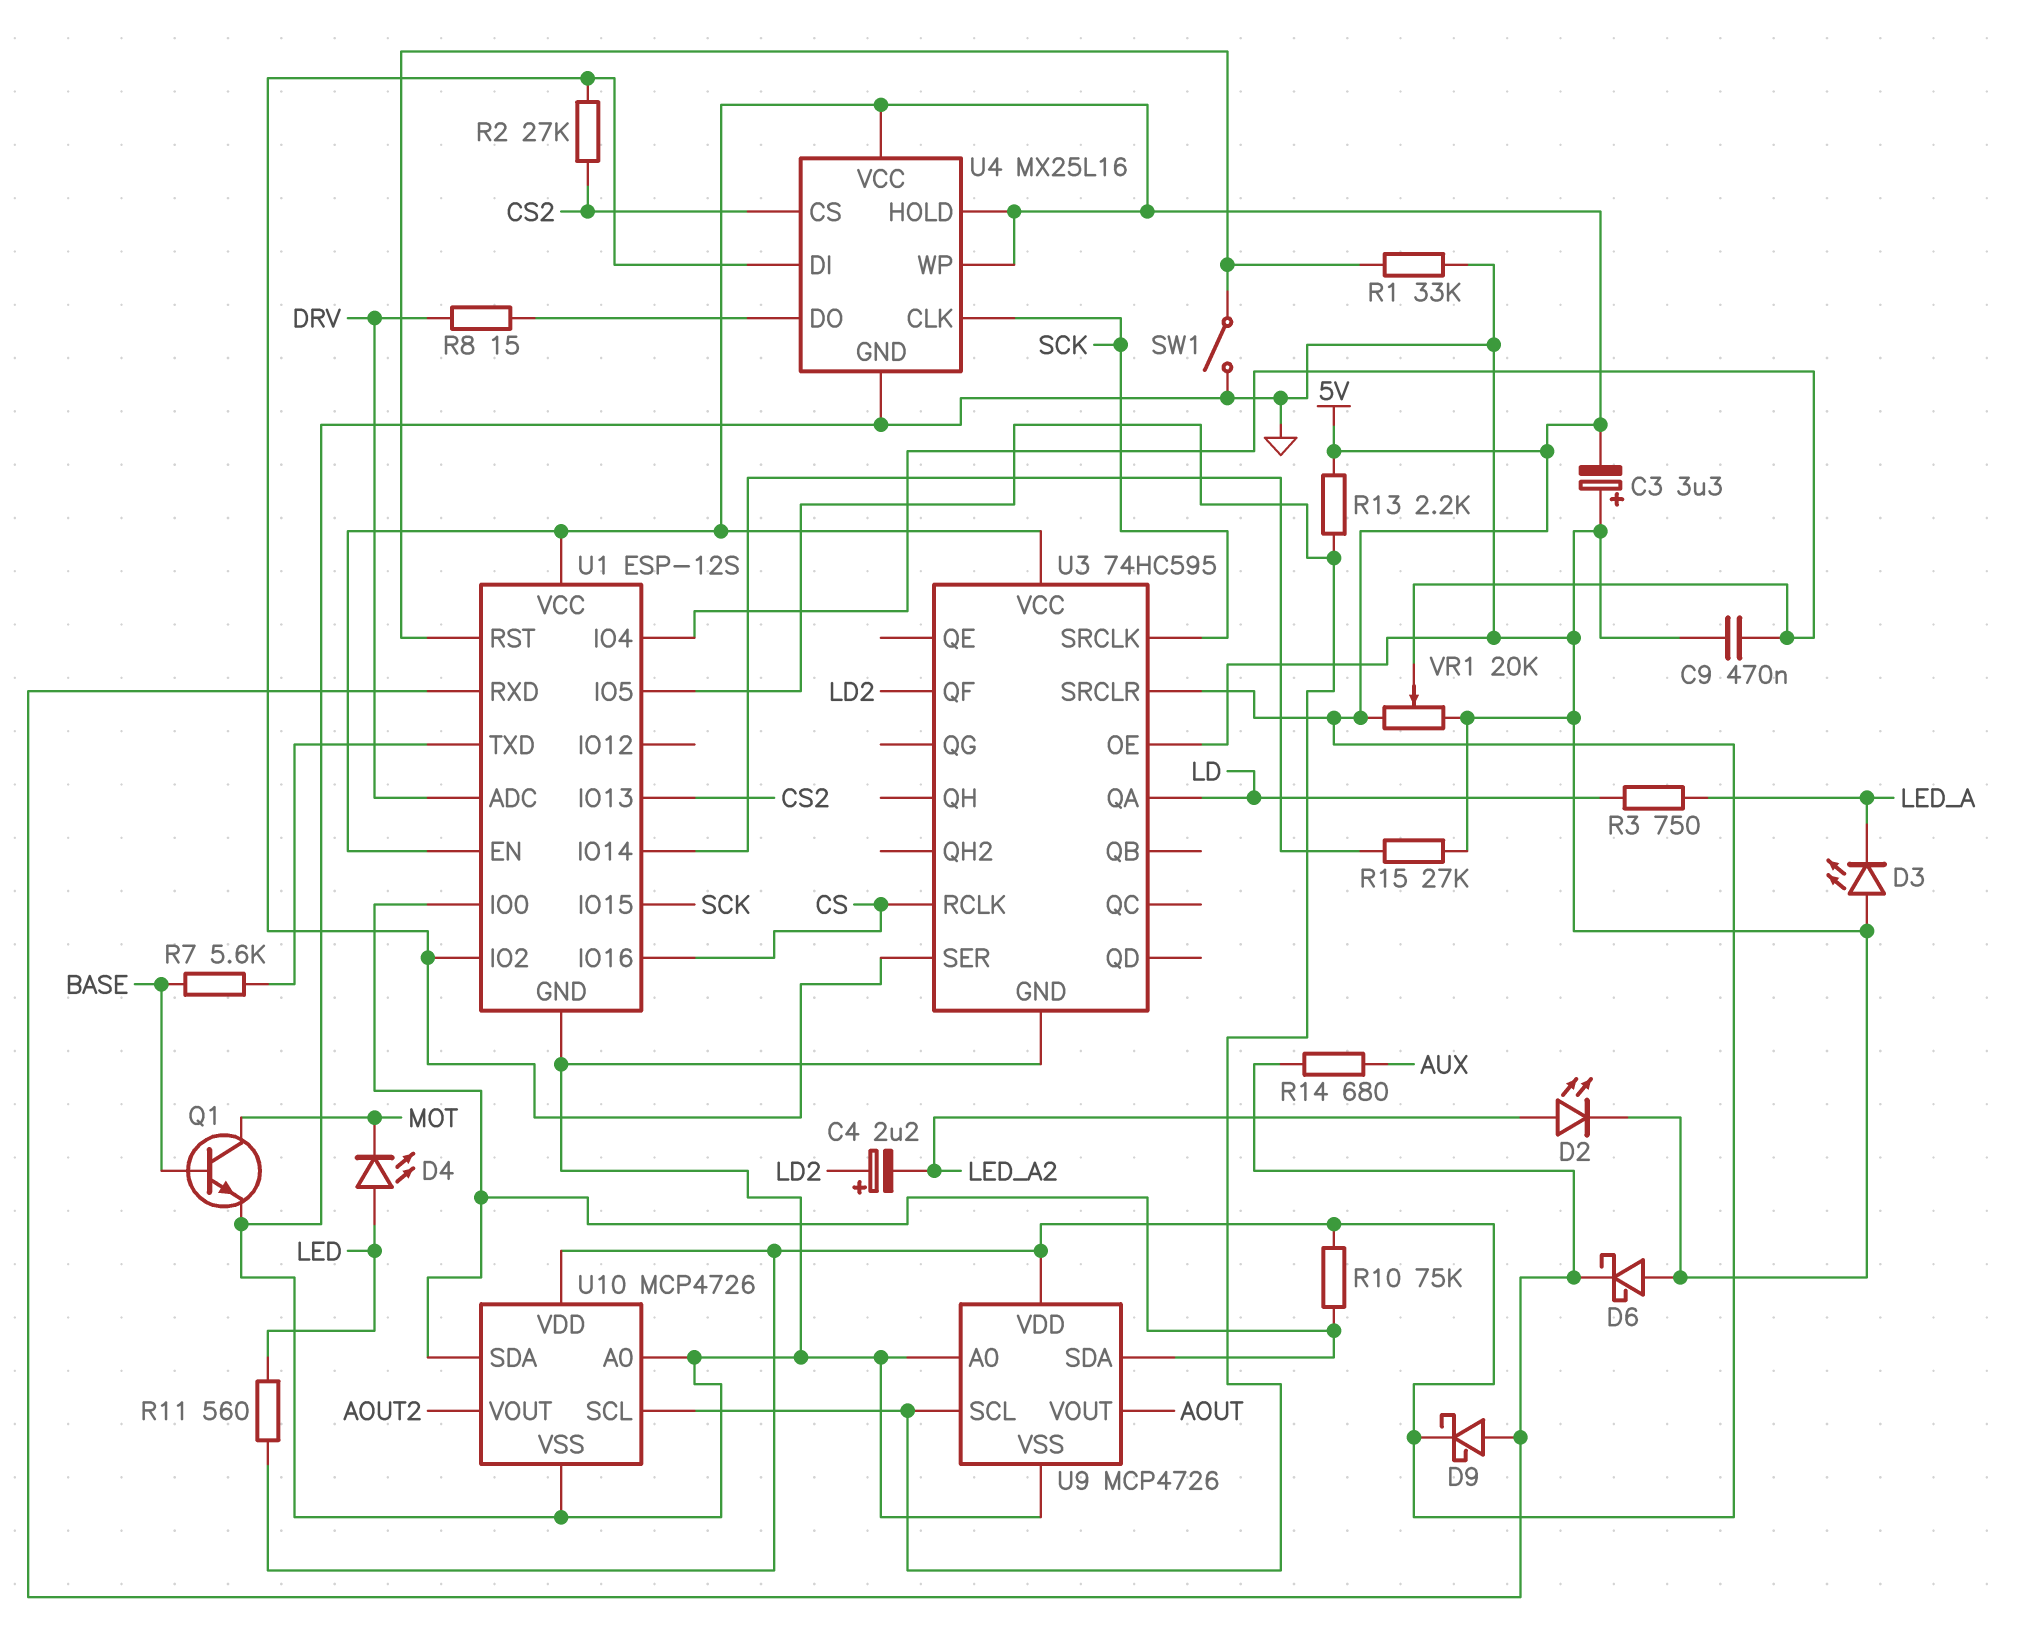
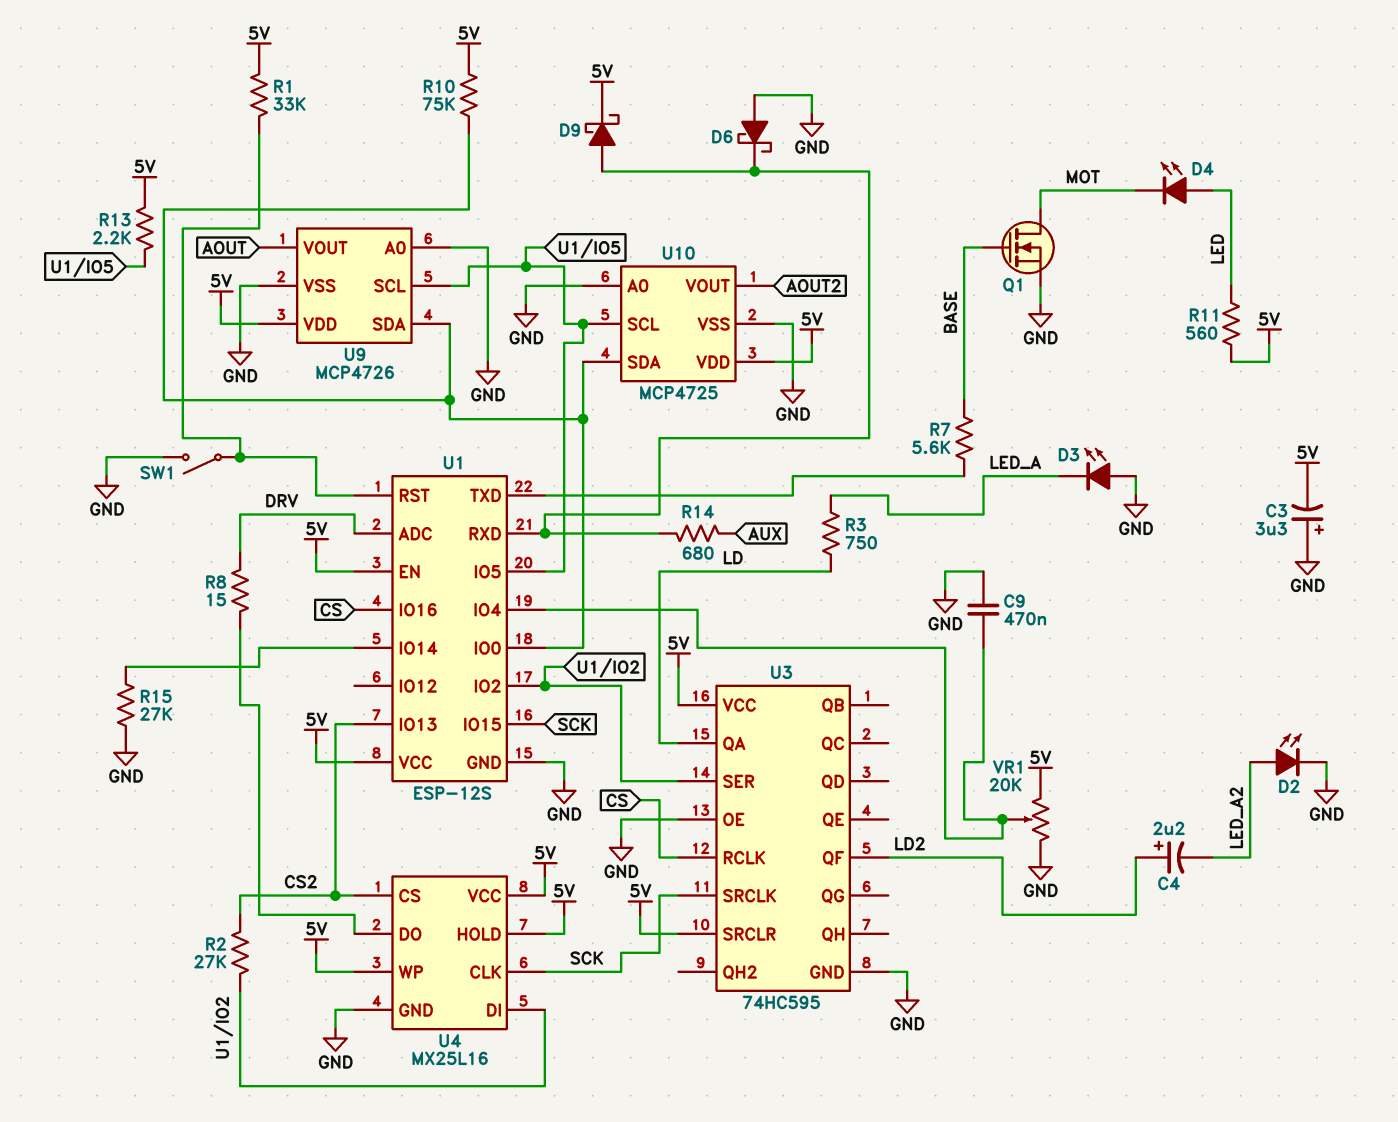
Q1: NPN (B BASE, C MOT, E GND) -> NMOS (G BASE, D MOT, S GND)
R1: 33k (GND, U1/RST) -> 33k (5V, U1/RST)
U10: MCP4726 -> MCP4725

